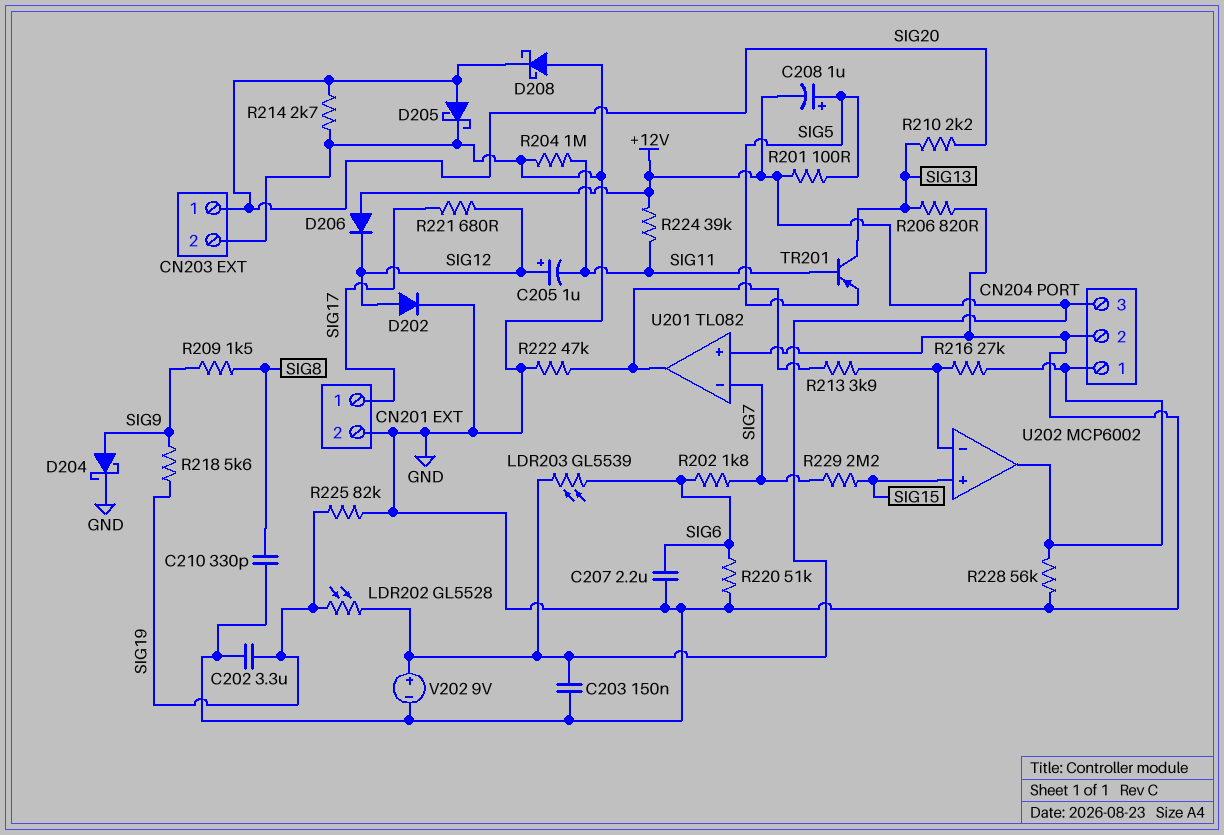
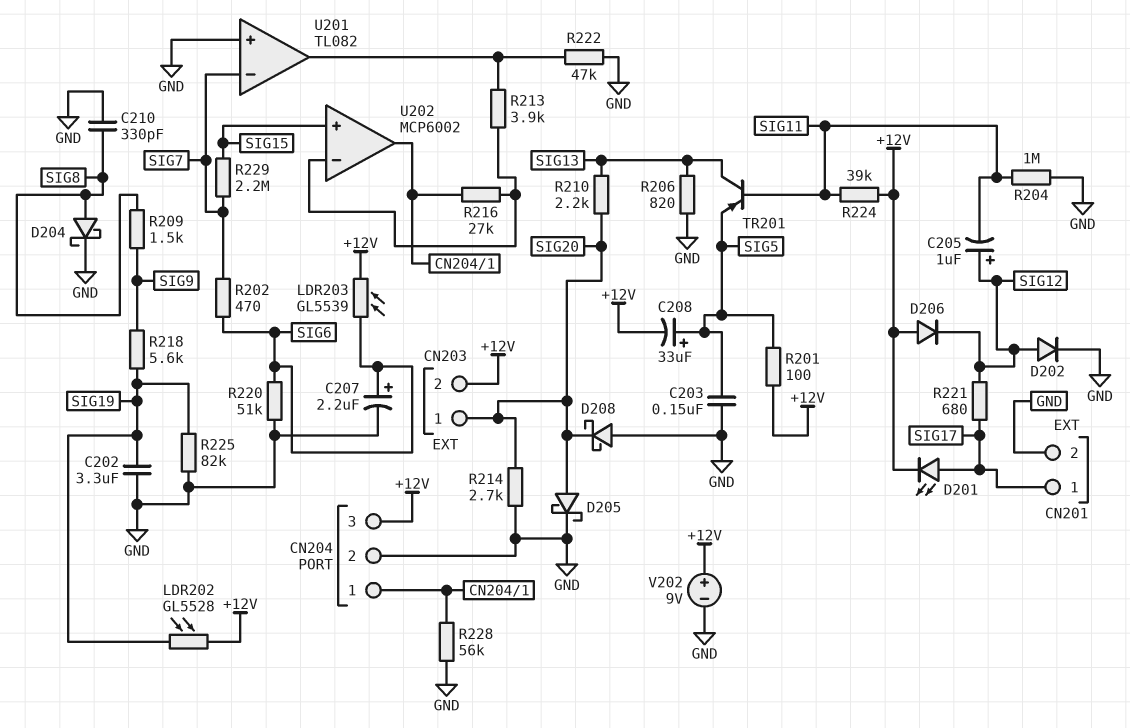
C203: 150nF (+12V, GND) -> 150nF (GND, SIG5)
C207: 2.2uF (GND, SIG6) -> 2.2uF (plus SIG6, minus GND)
C208: 1uF (plus SIG5, minus +12V) -> 33uF (plus SIG5, minus +12V)
CN203 pin 2: GND -> +12V
D201: none -> LED (A SIG17, K +12V)
D204: schottky (A SIG9, K GND) -> schottky (A SIG8, K GND)
R202: 1.8k (SIG6, SIG7) -> 470 (SIG6, SIG7)

